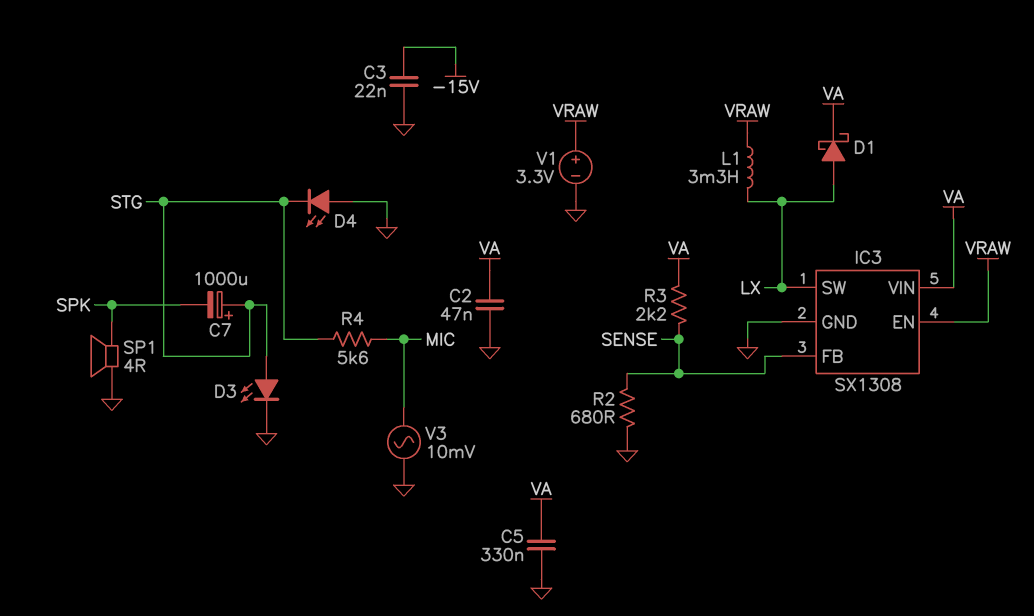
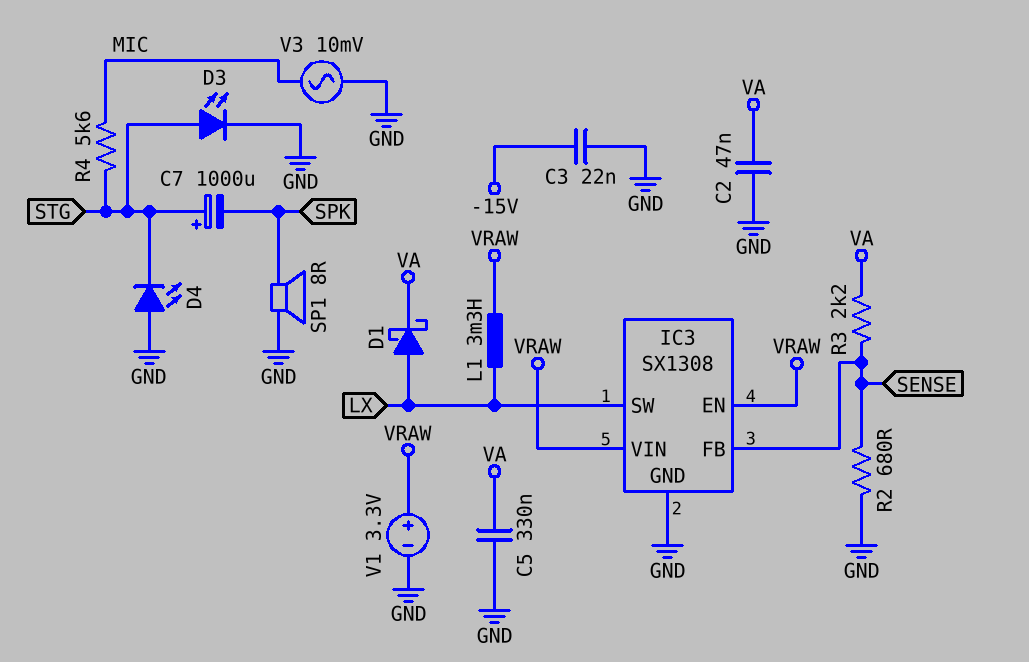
IC3 pin VIN: VA -> VRAW
SP1: speaker 4R (GND, SPK) -> speaker 8R (GND, SPK)

